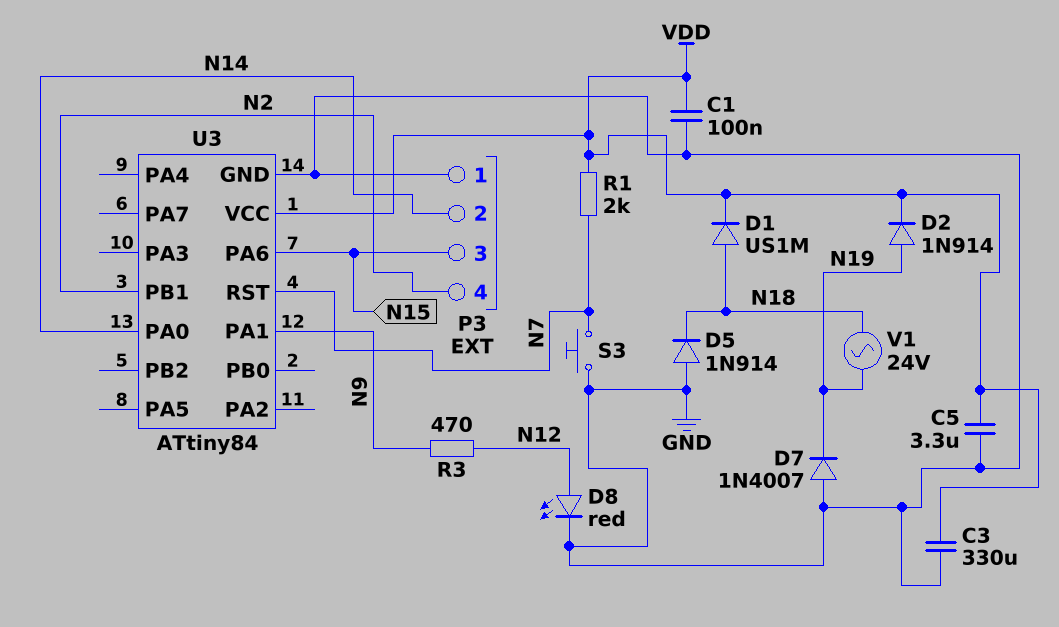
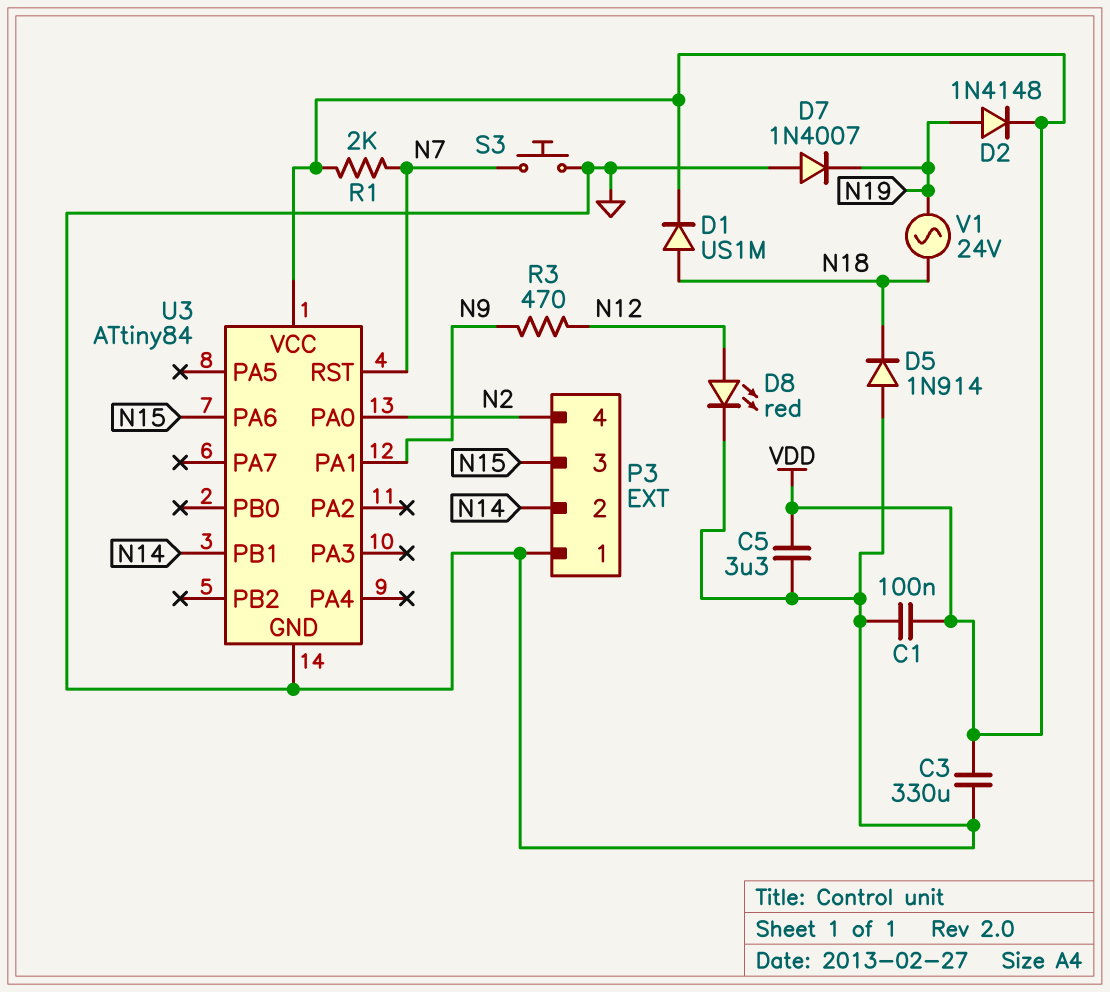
D2: diode 1N914 (A N19, K VDD) -> diode 1N4148 (A N19, K VDD)
U3 pin PA0: N14 -> N2
U3 pin PB1: N2 -> N14

